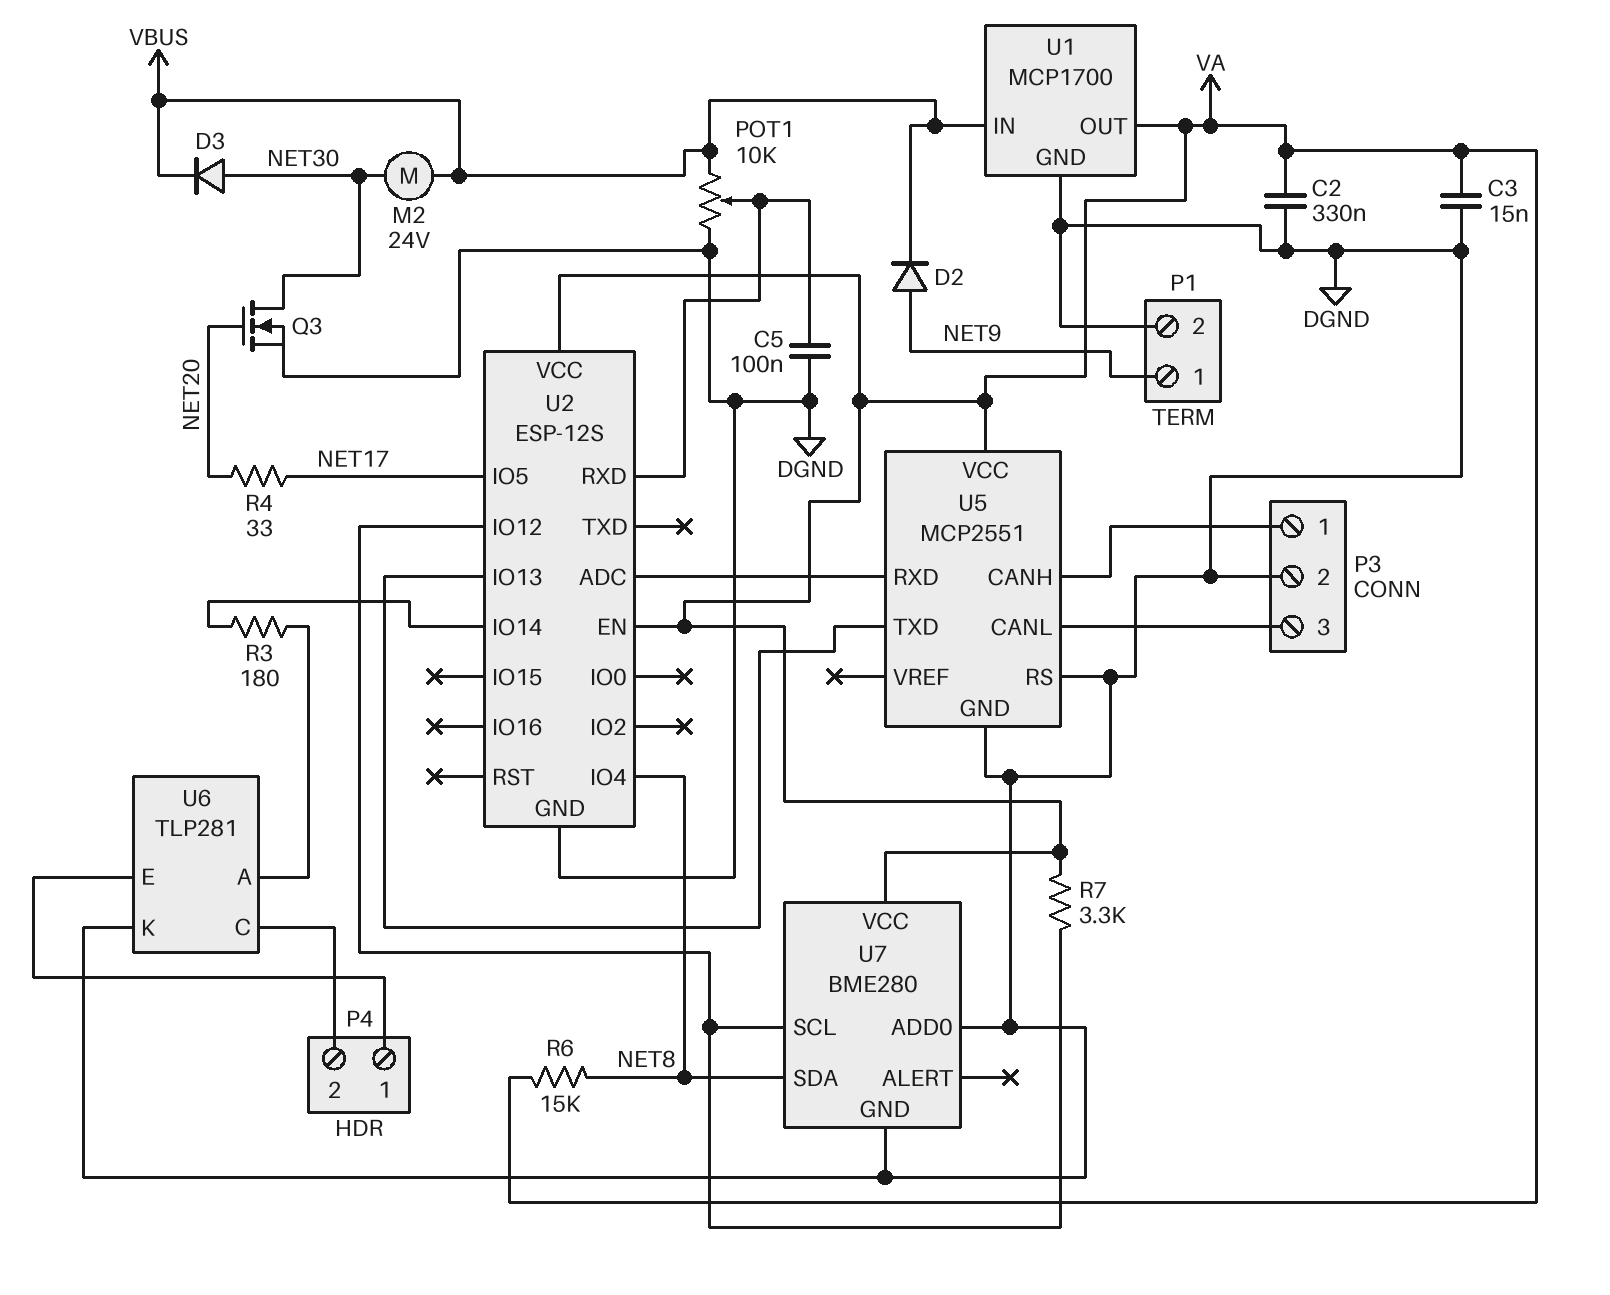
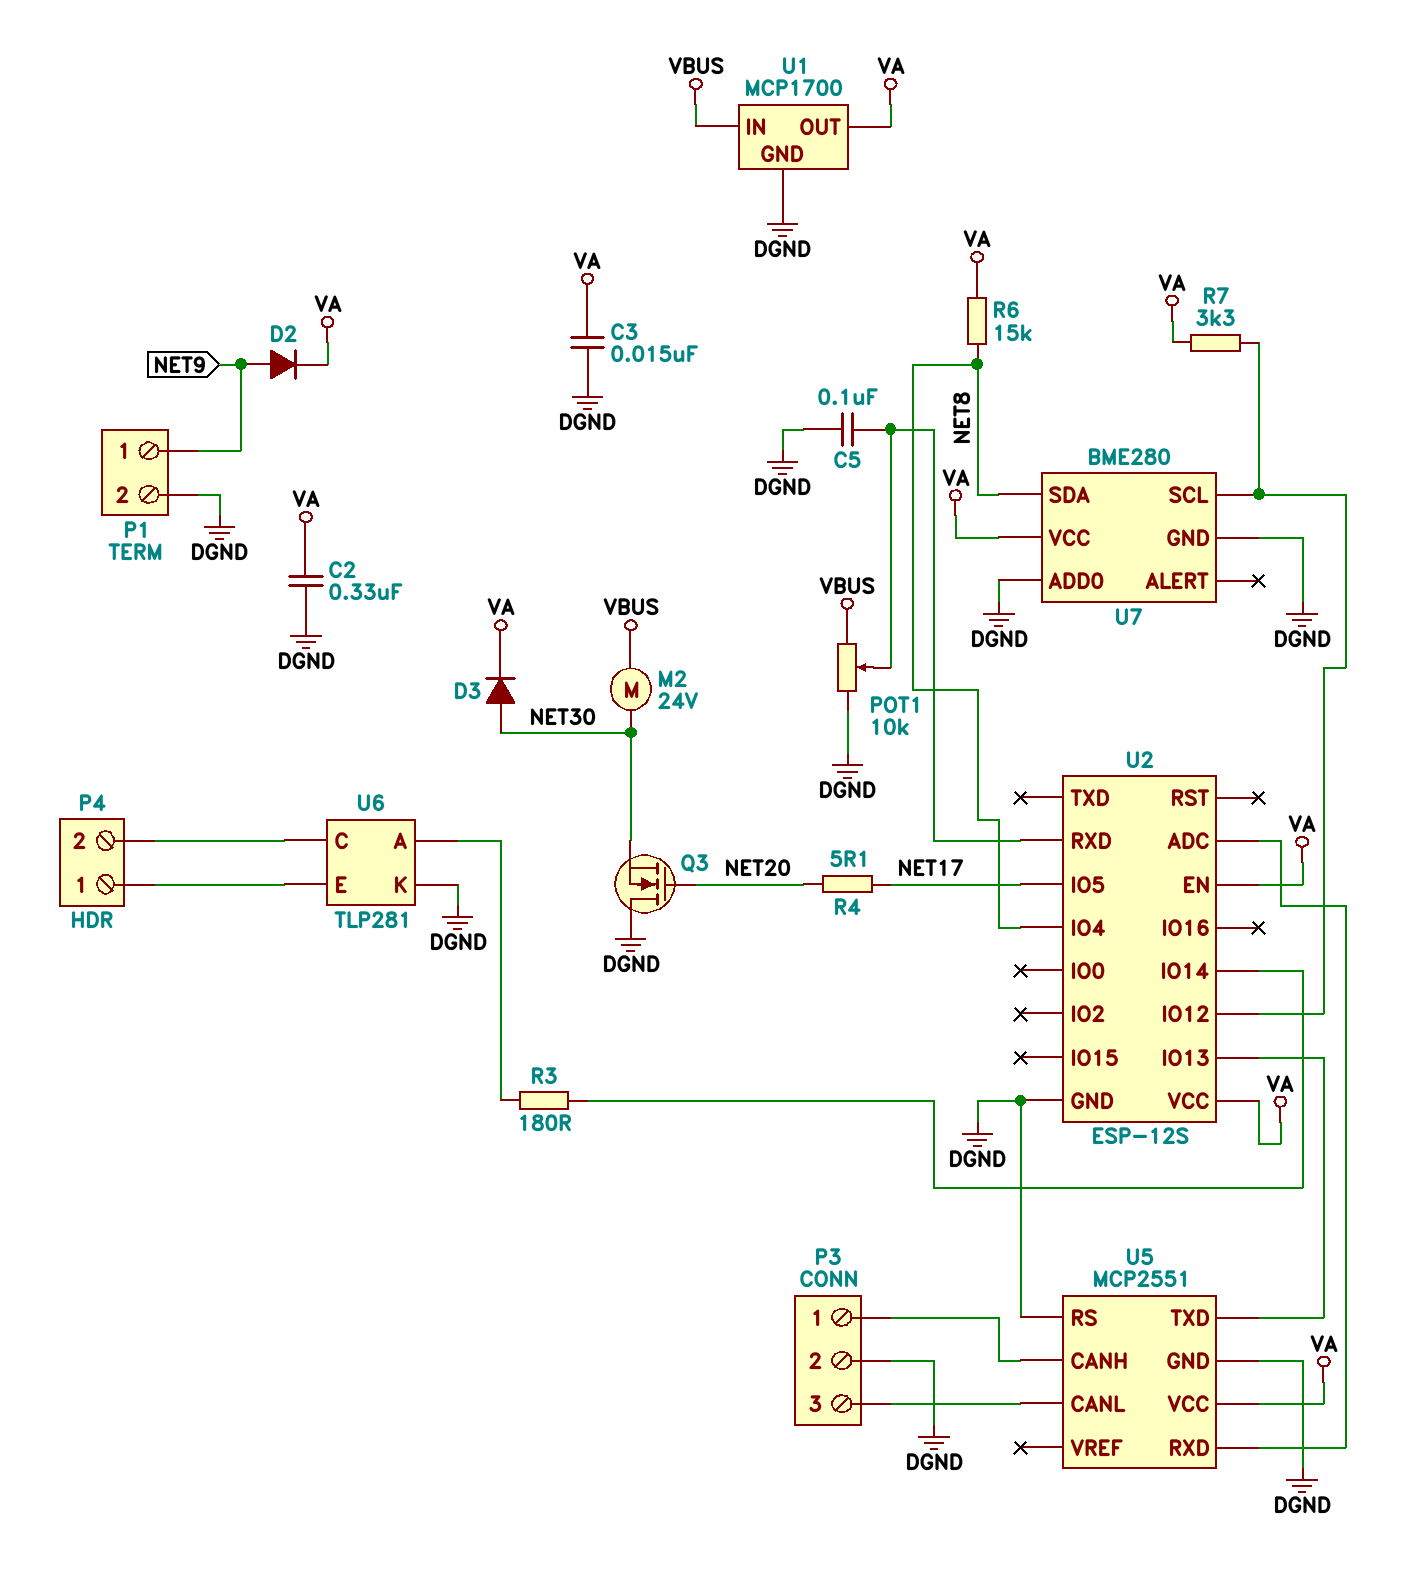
D2: diode (A NET9, K VBUS) -> diode (A NET9, K VA)
D3: diode (A NET30, K VBUS) -> diode (A NET30, K VA)
Q3: NMOS (G NET20, D NET30, S DGND) -> NMOS (G NET20, D DGND, S NET30)
R4: 33 (NET17, NET20) -> 5.1 (NET17, NET20)

